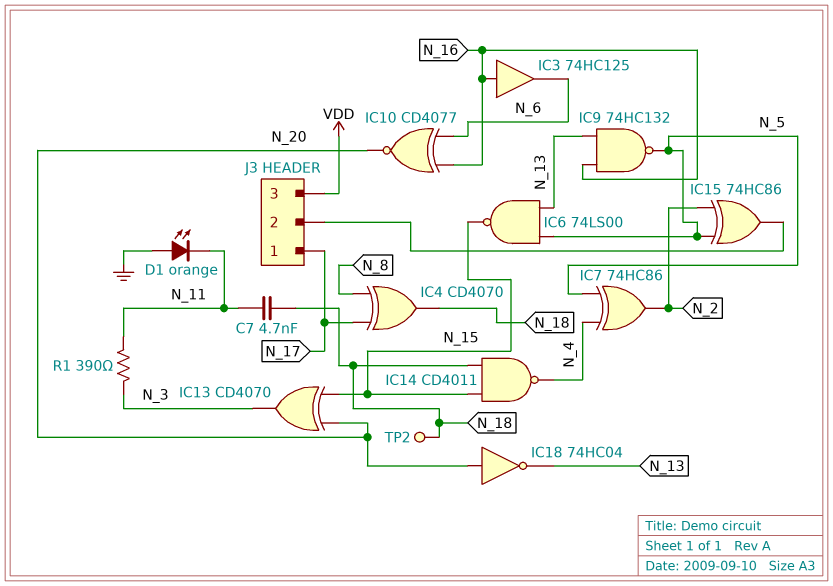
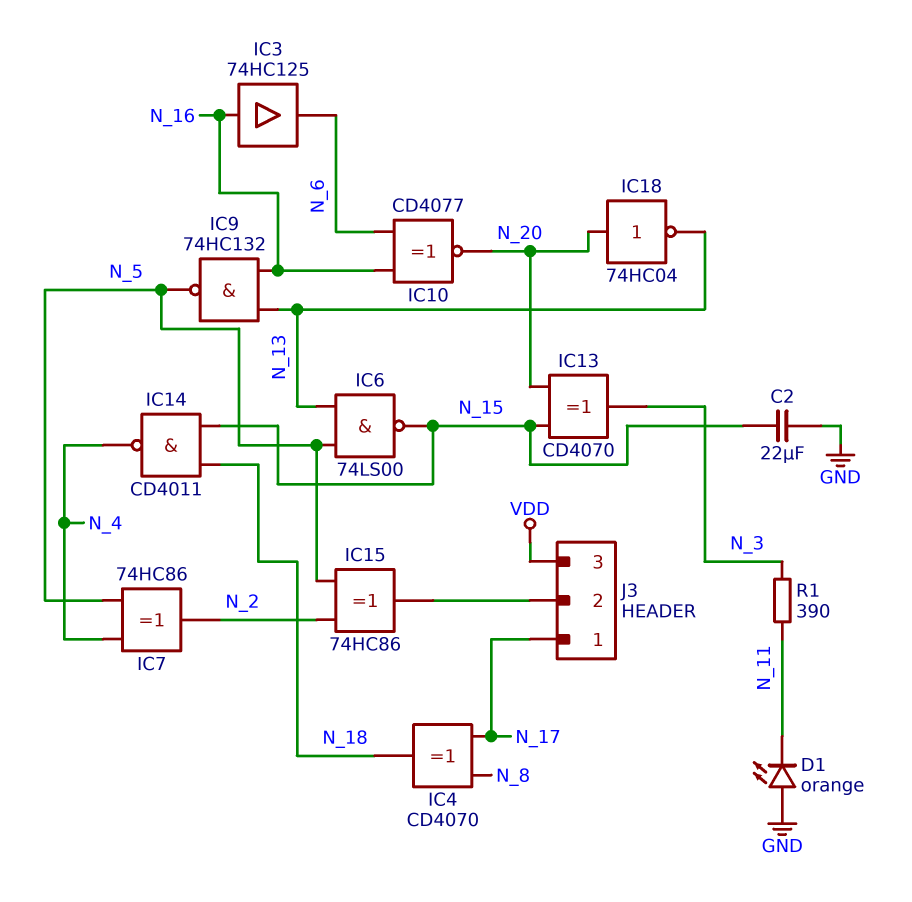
C2: none -> 22uF (GND, N_15)
C7: 4.7nF (N_11, N_18) -> none
TP2: test point (N_18) -> none

